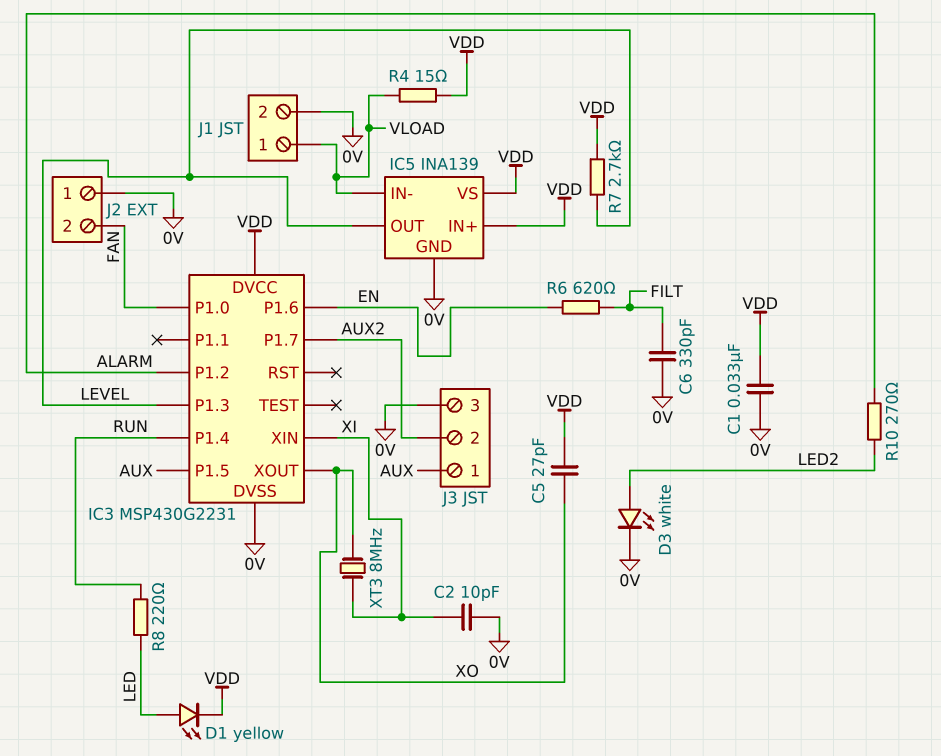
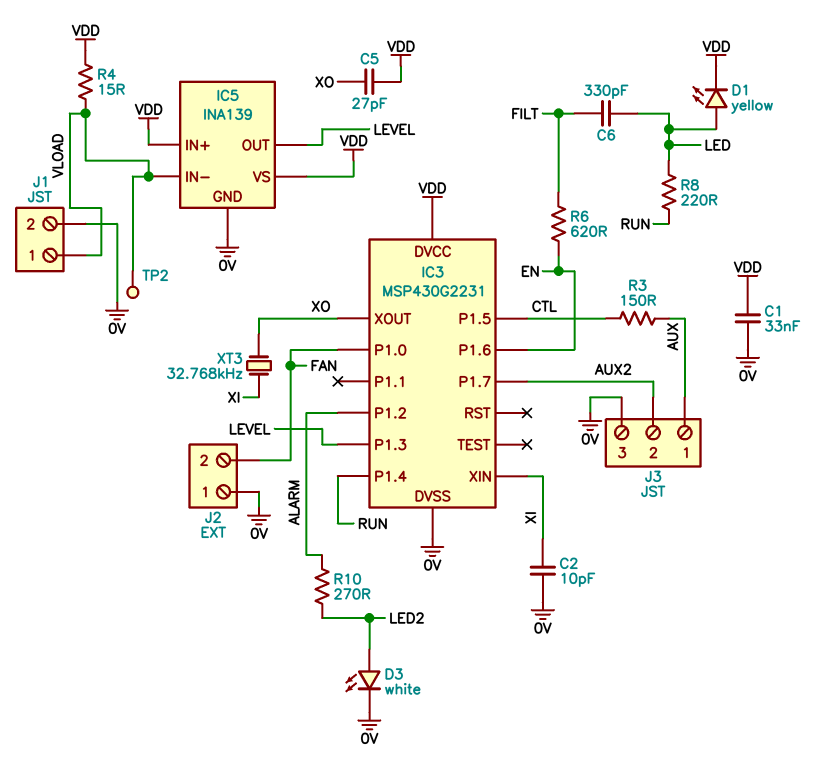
C6: 330pF (0V, FILT) -> 330pF (FILT, LED)
IC3 pin P1.5: AUX -> CTL
R3: none -> 150 (AUX, CTL)
R7: 2.7k (LEVEL, VDD) -> none
TP2: none -> test point (VLOAD)
XT3: 8MHz (XI, XO) -> 32.768kHz (XI, XO)

